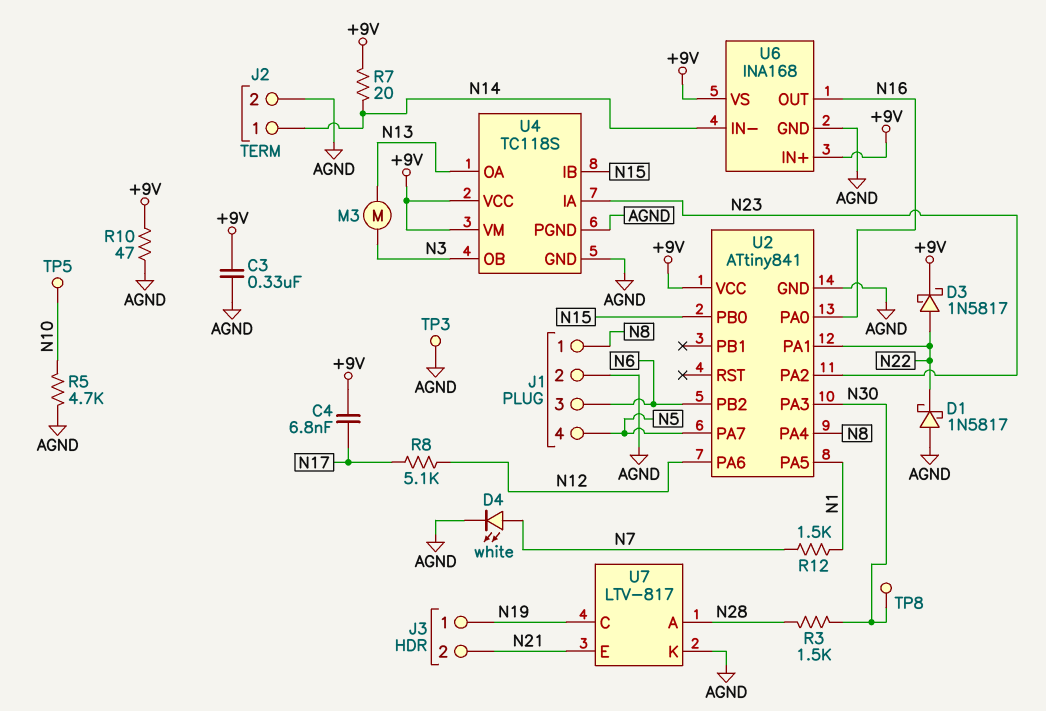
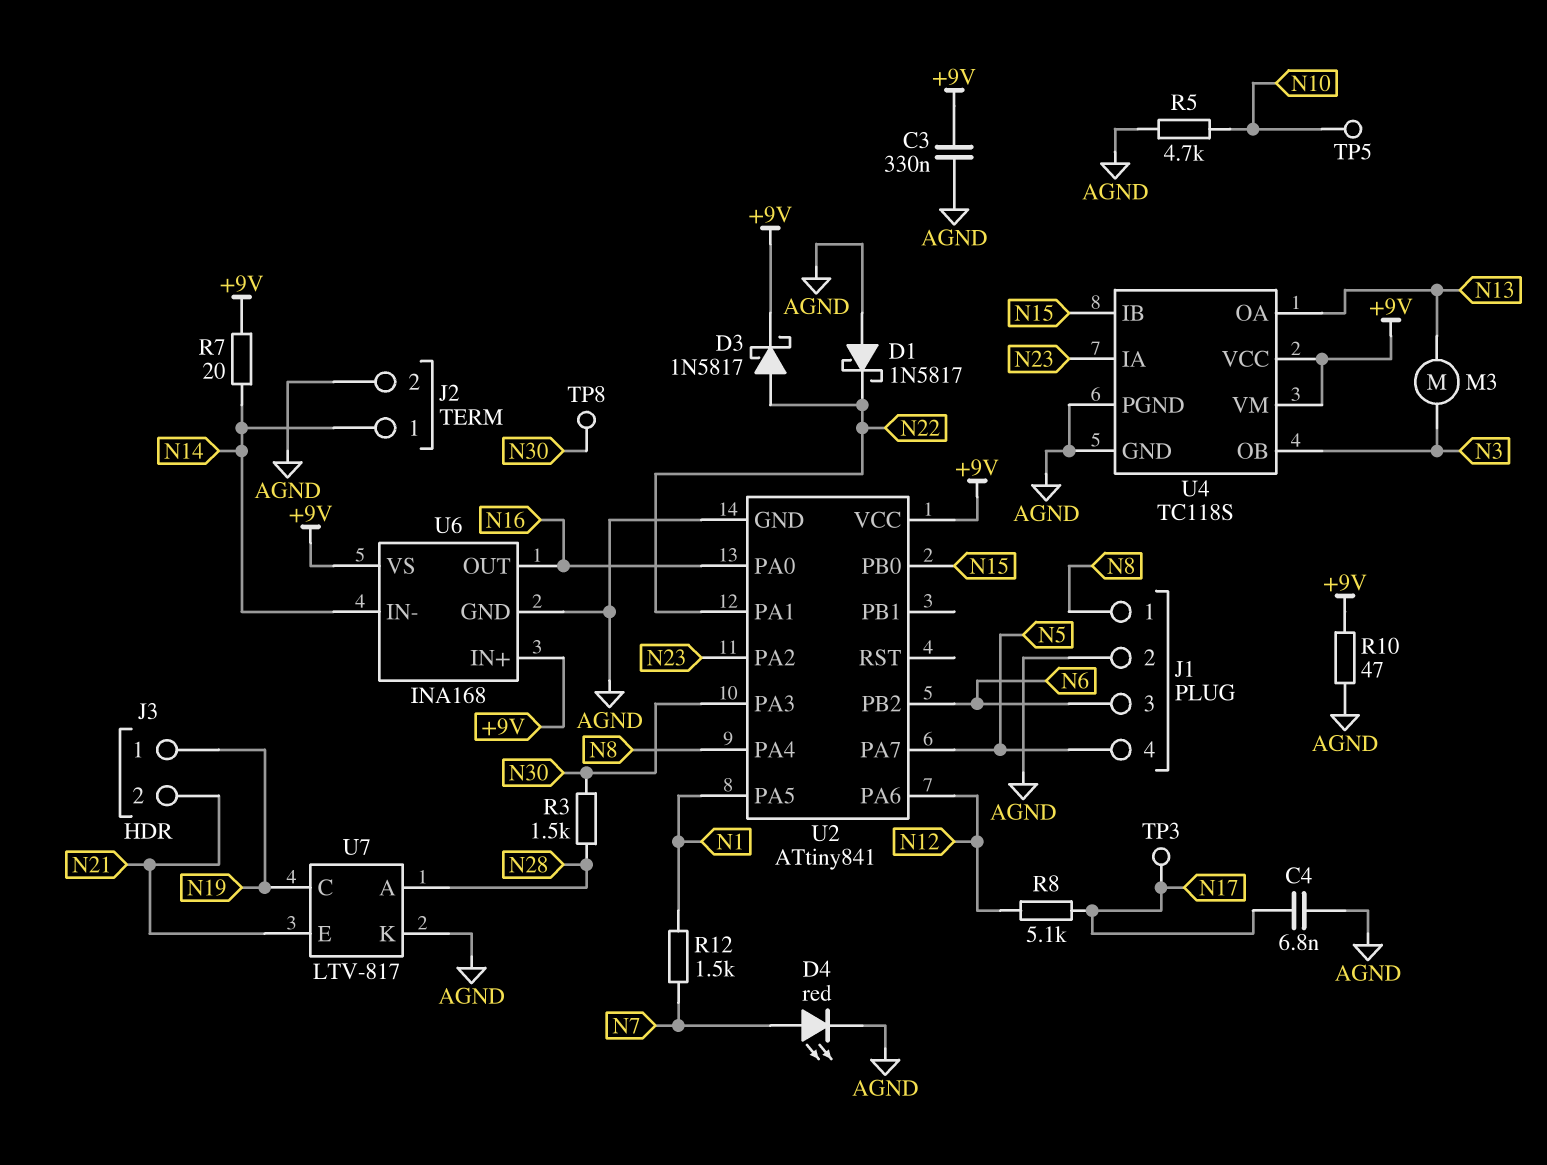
C4: 6.8nF (+9V, N17) -> 6.8nF (AGND, N17)
D4: LED white (A N7, K AGND) -> LED red (A N7, K AGND)
TP3: test point (AGND) -> test point (N17)

